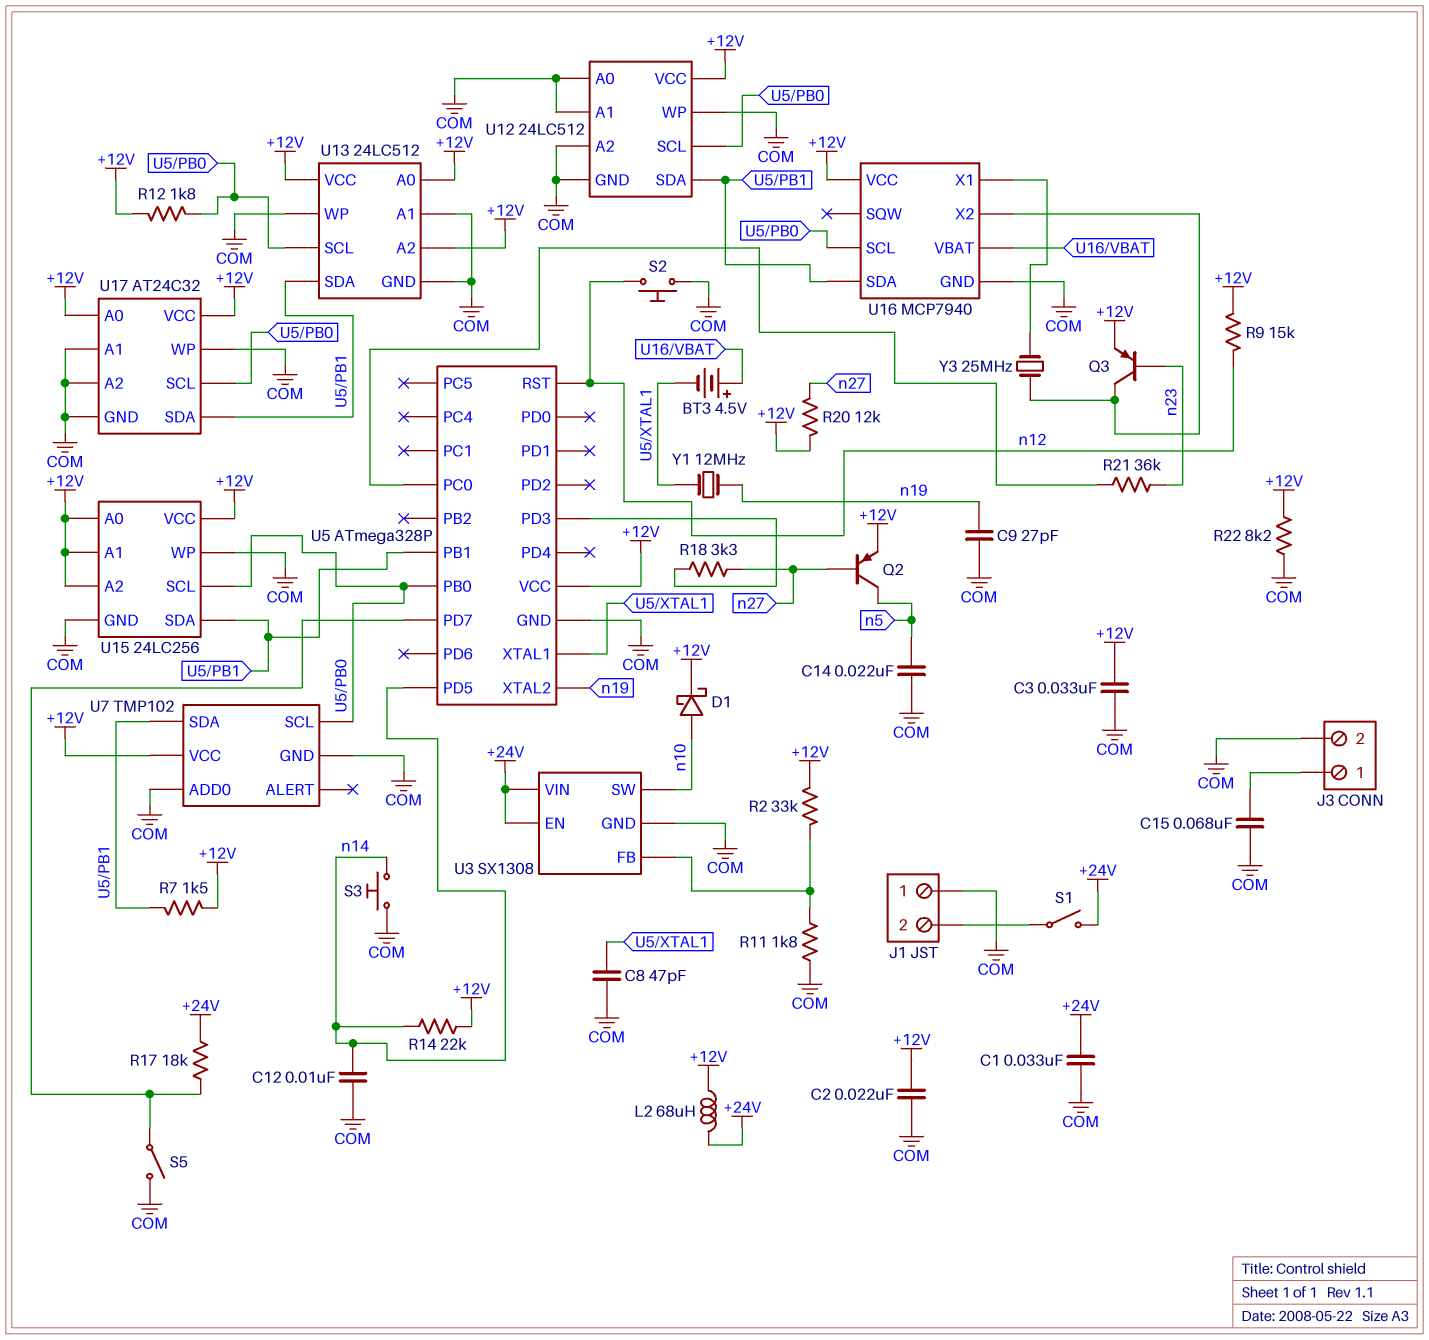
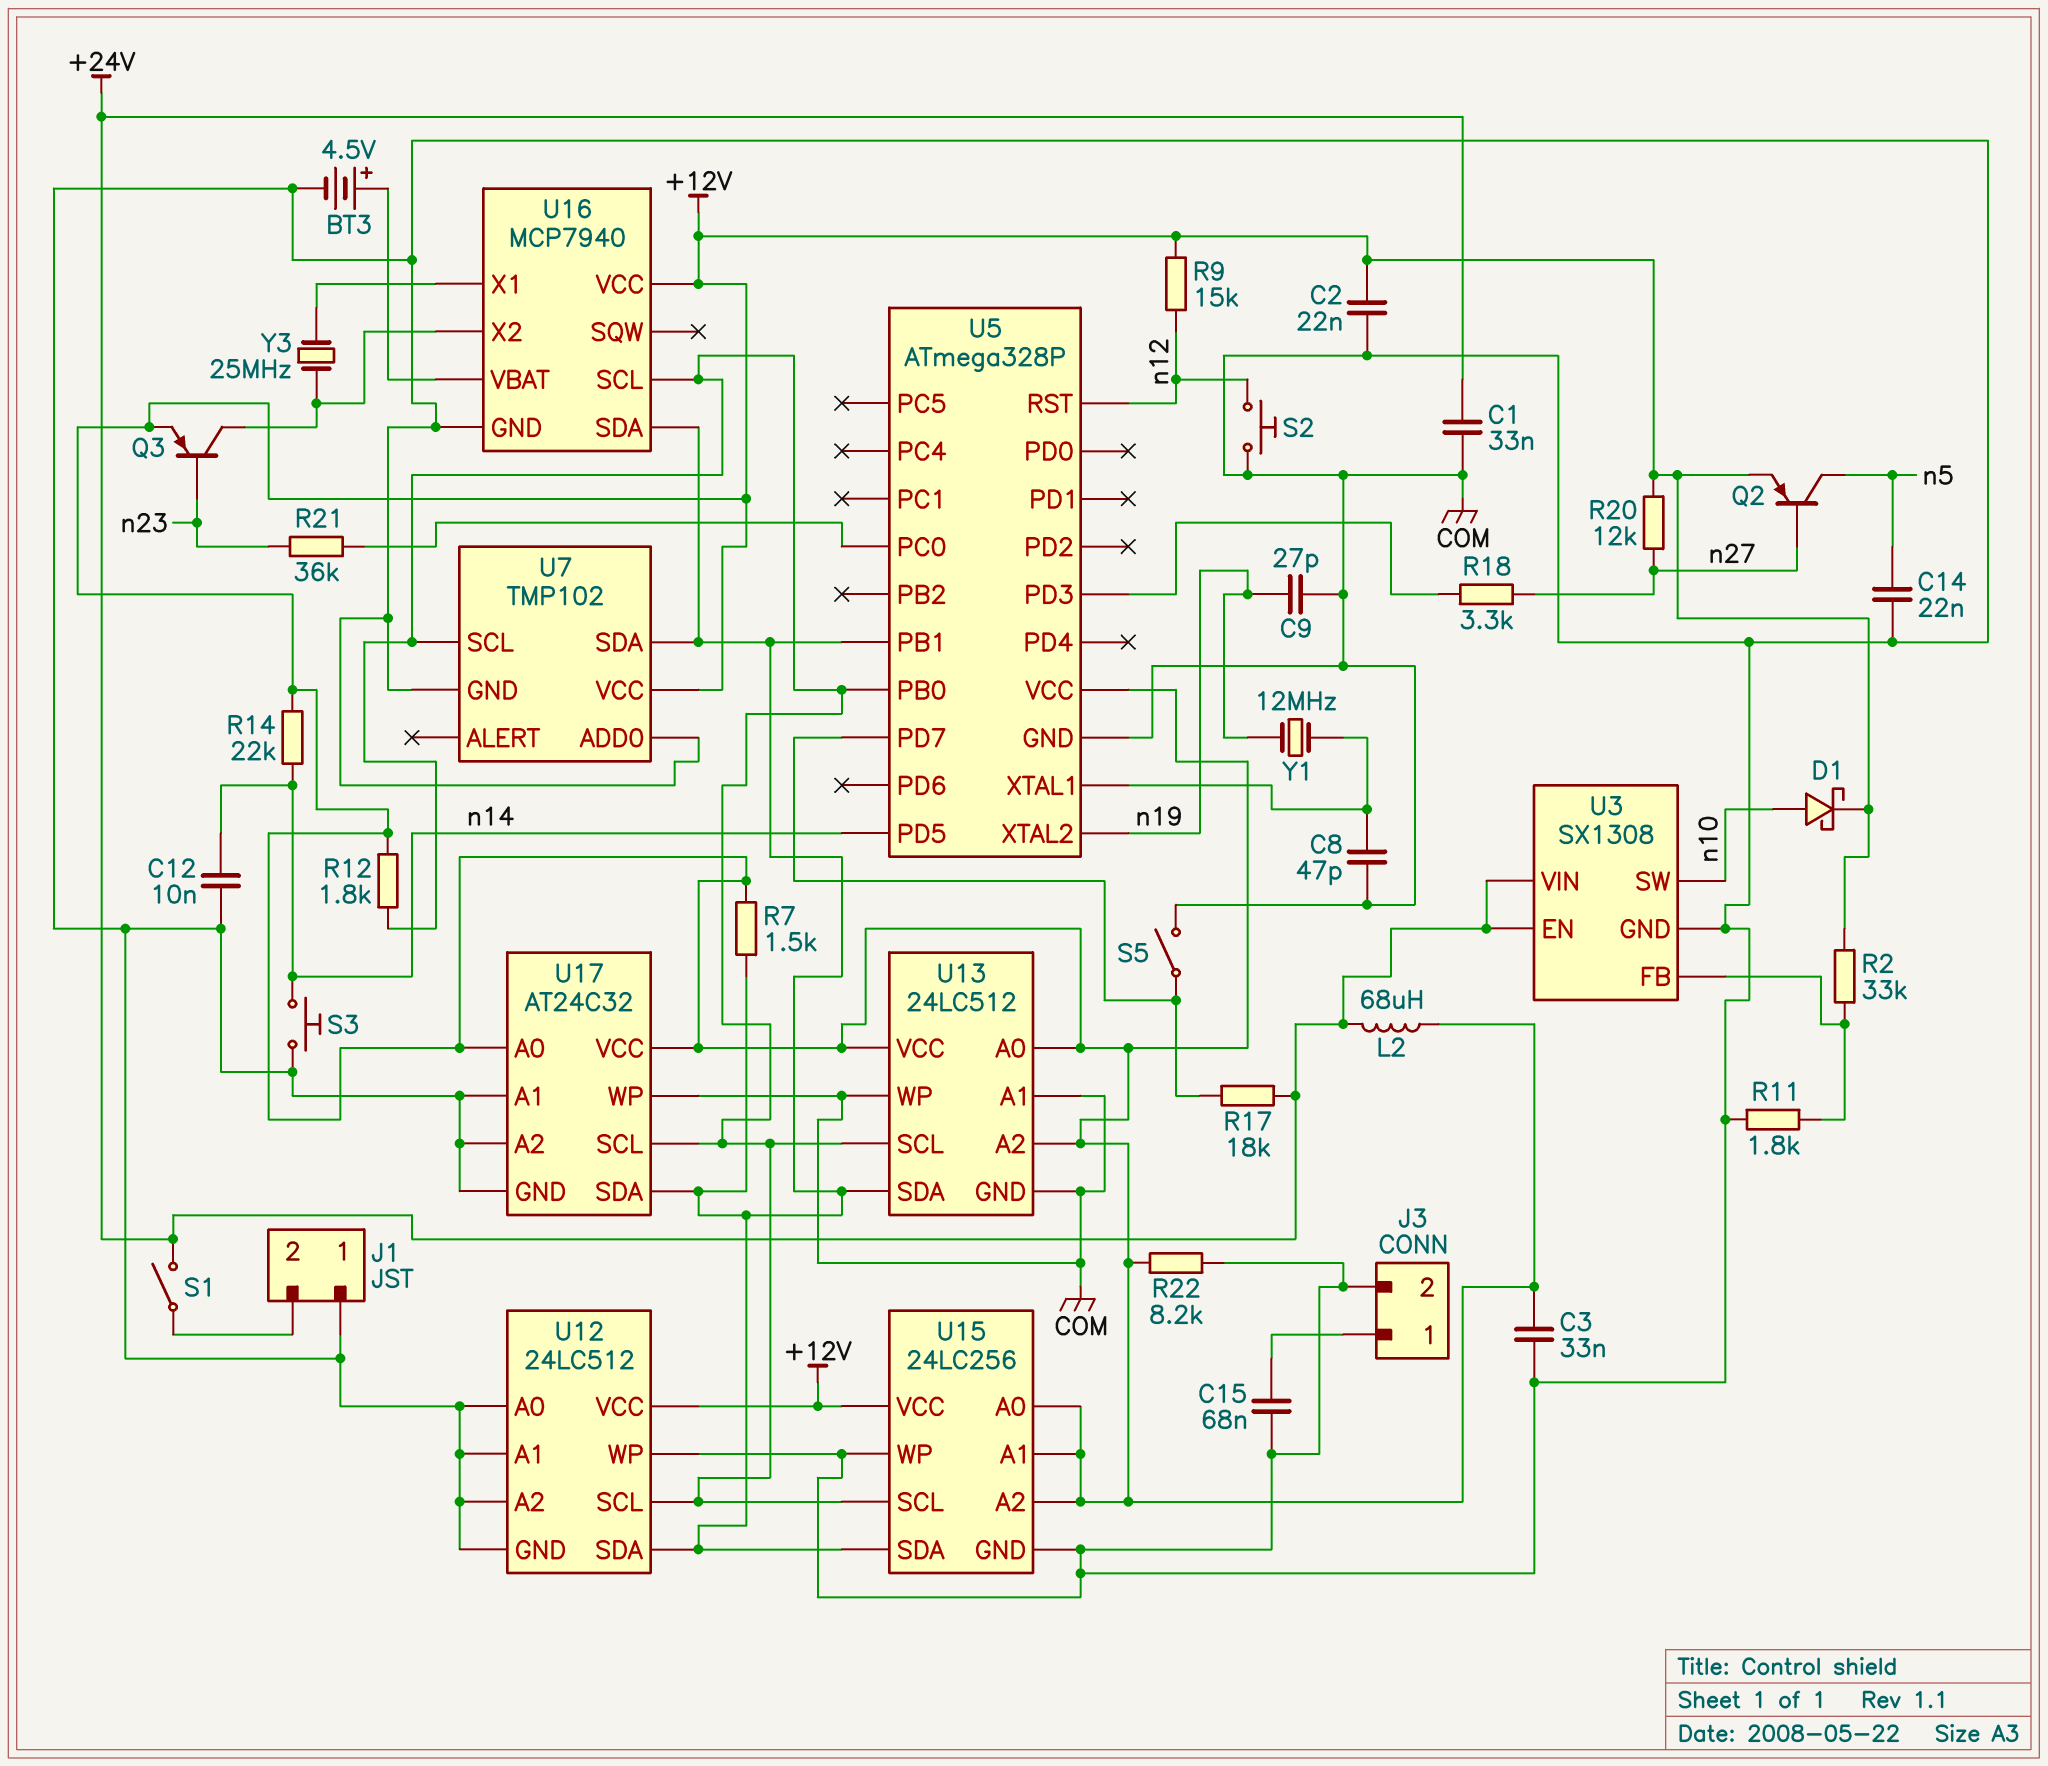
BT3: 4.5V (plus U16/VBAT, minus U5/XTAL1) -> 4.5V (plus U16/VBAT, minus COM)

